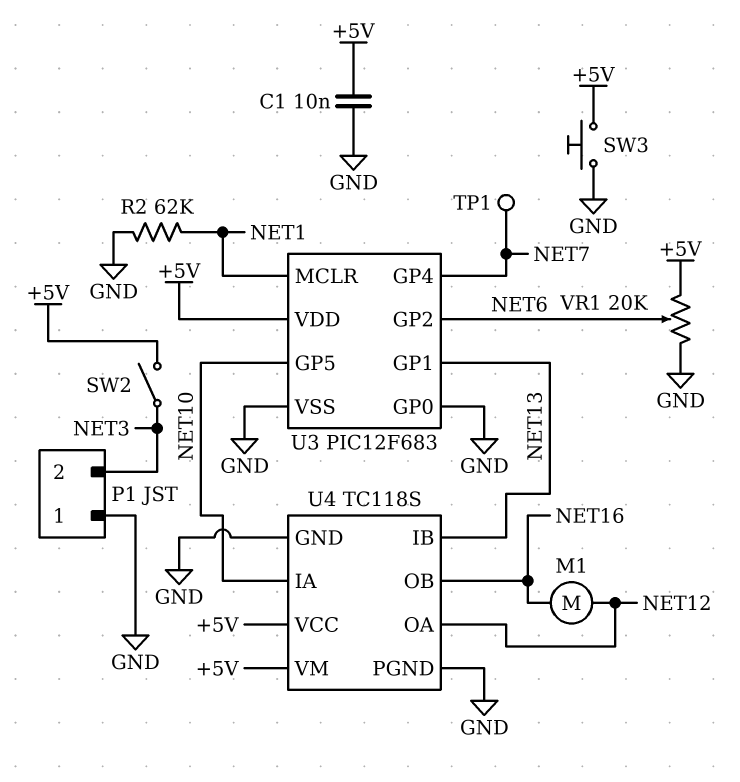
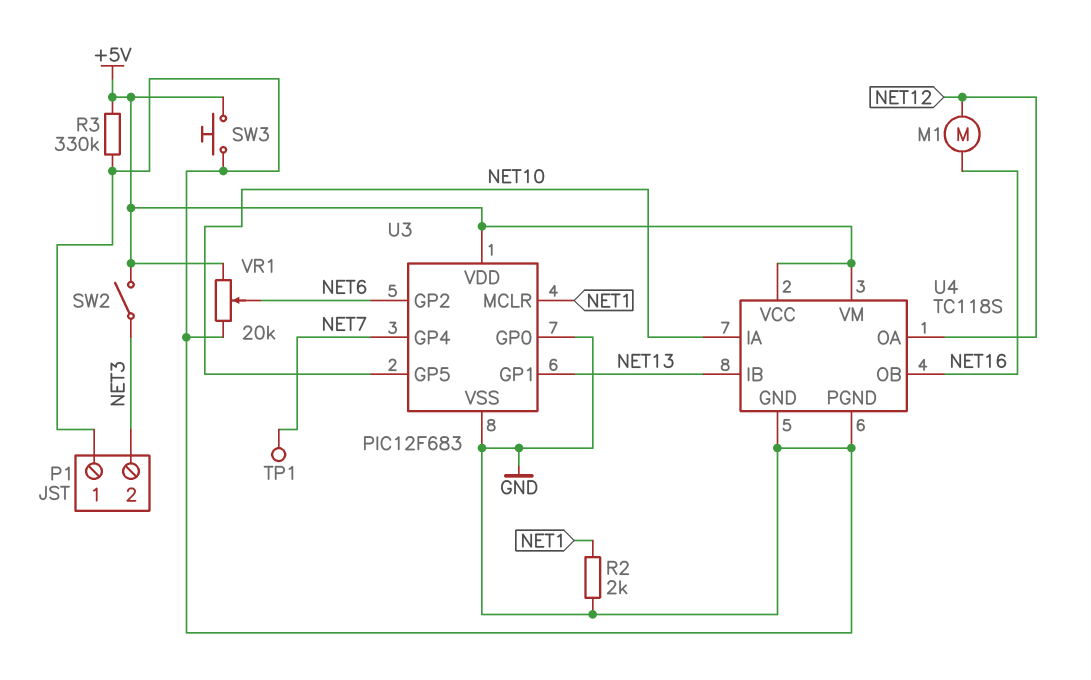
C1: 10nF (+5V, GND) -> none
R2: 62k (GND, NET1) -> 2k (GND, NET1)
R3: none -> 330k (+5V, GND)

